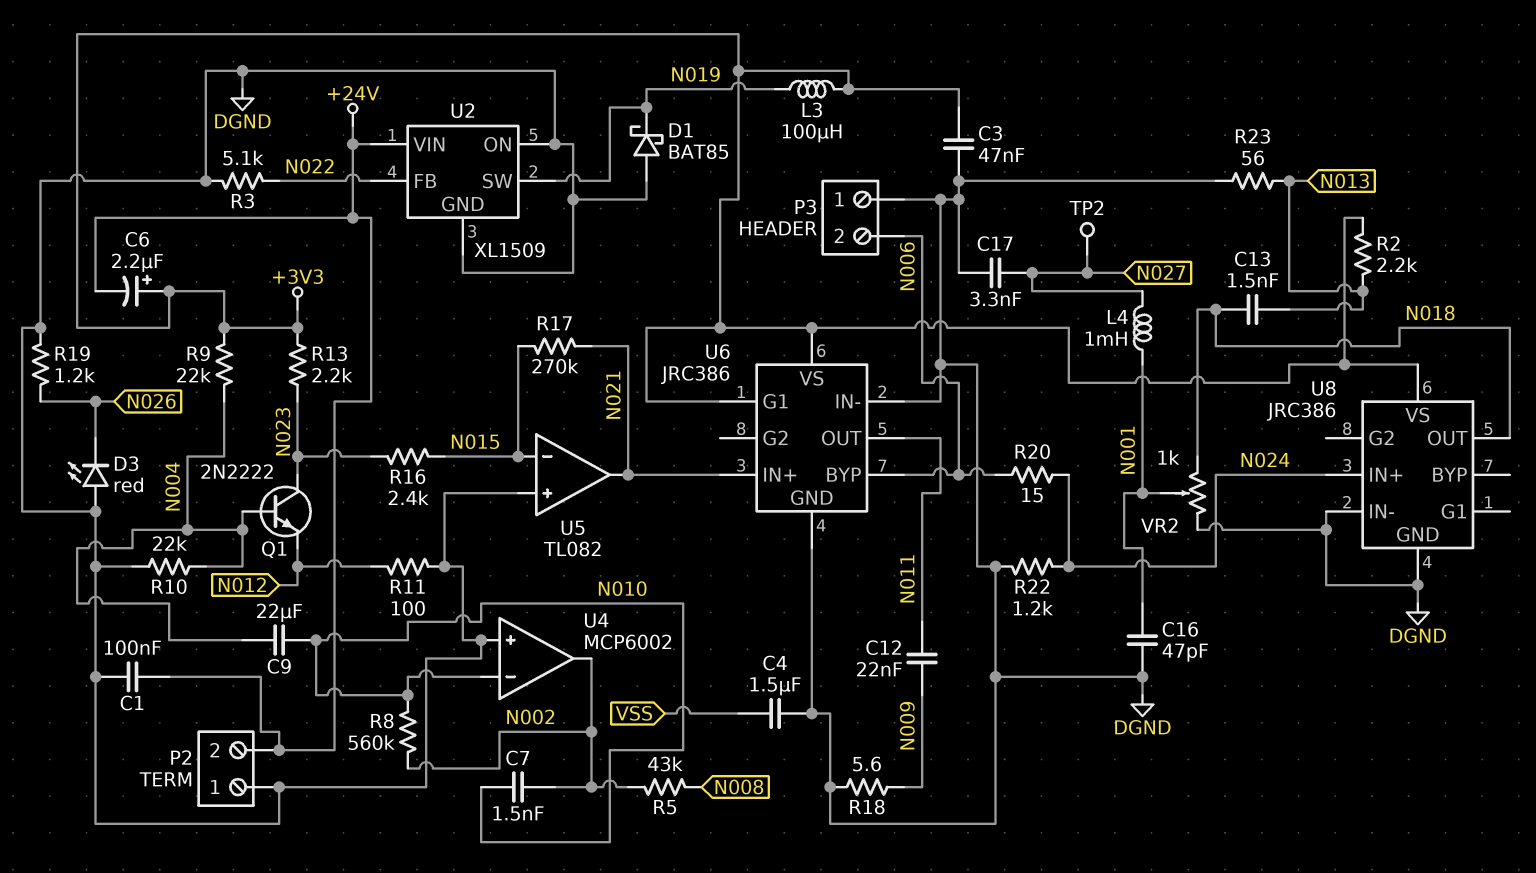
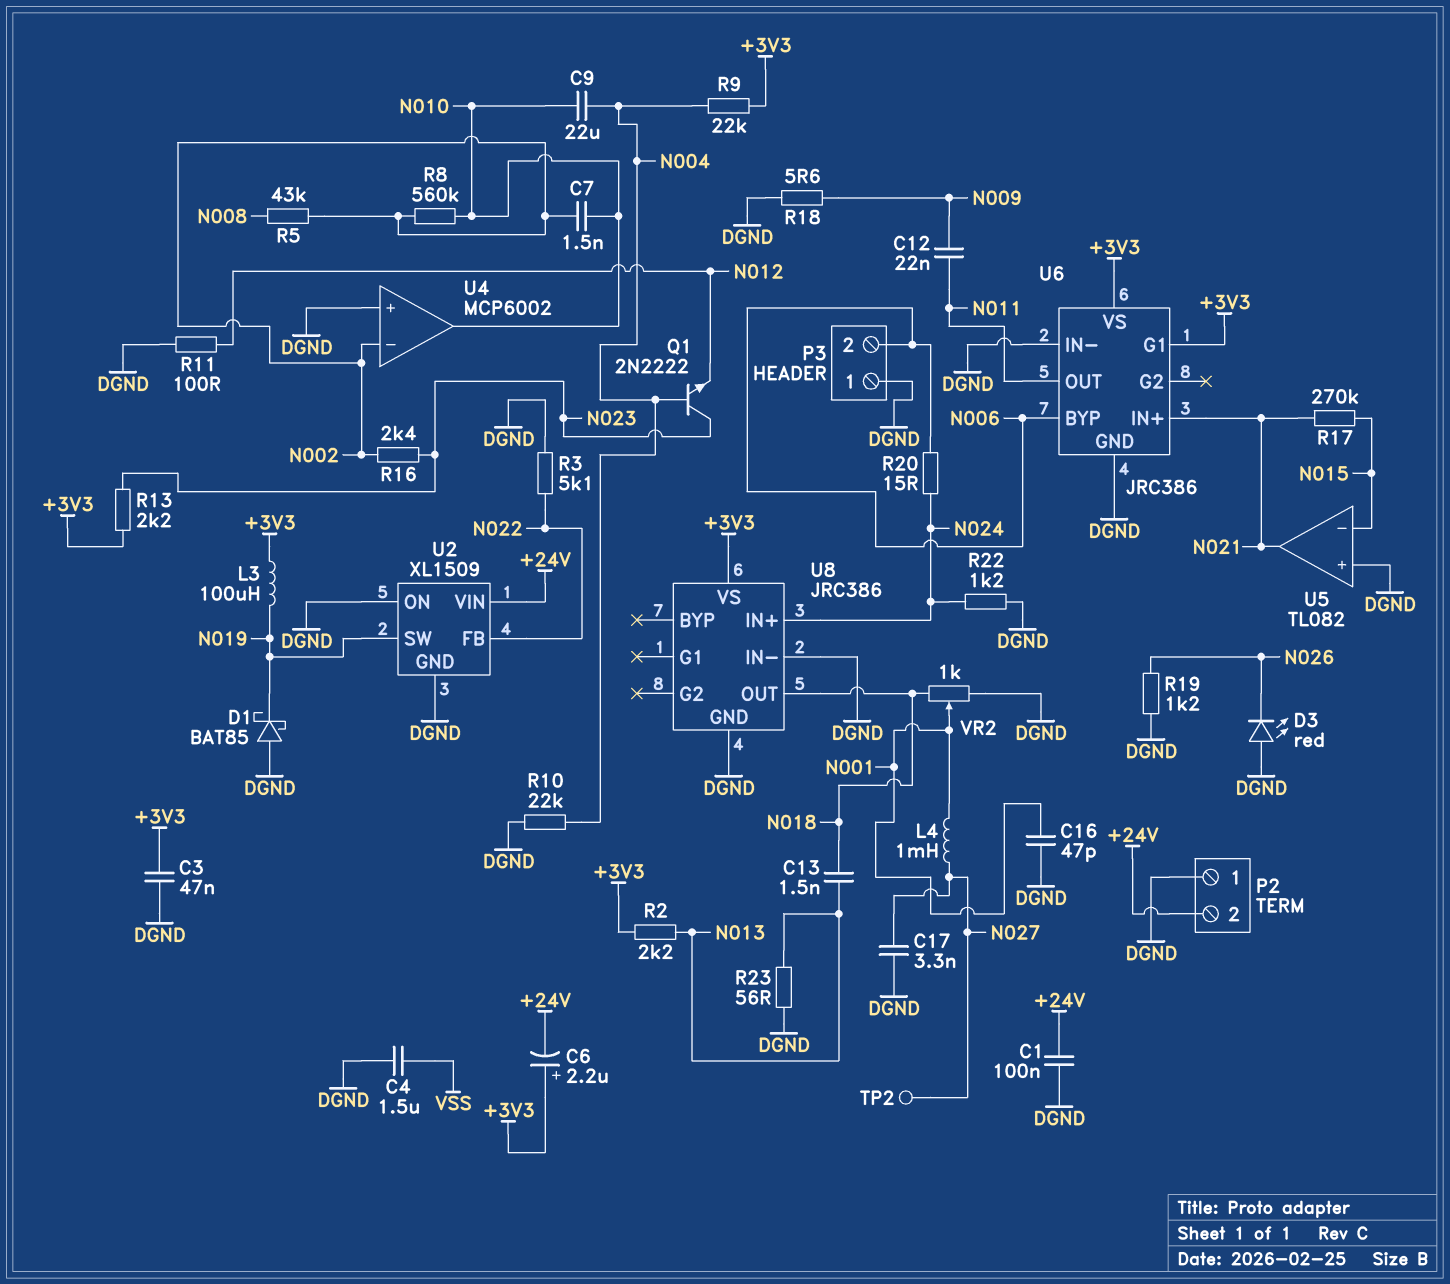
R16: 2.4k (N015, N023) -> 2.4k (N002, N023)
U4 pin in-: N010 -> N002
U4 pin out: N002 -> N010

